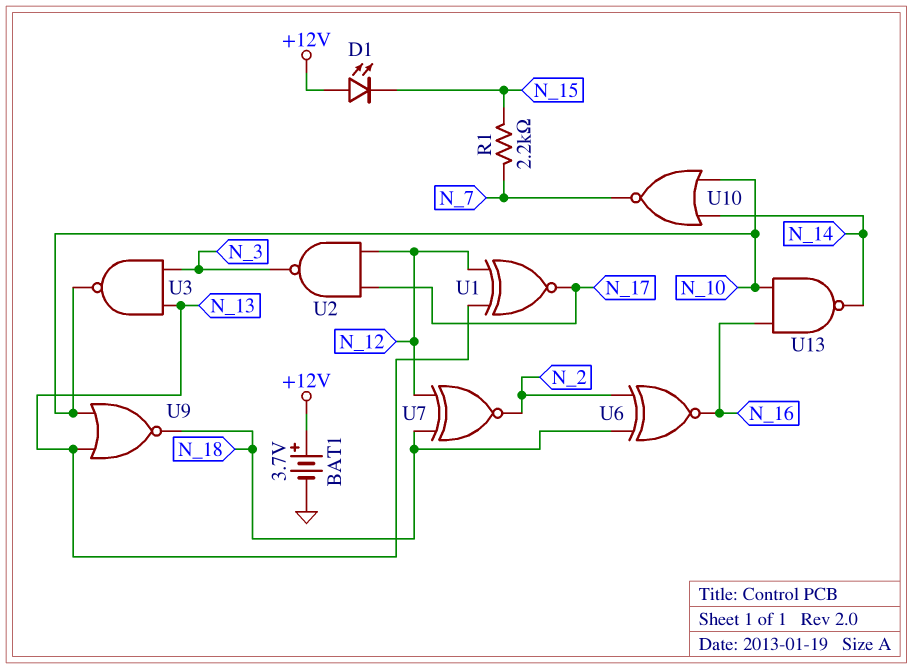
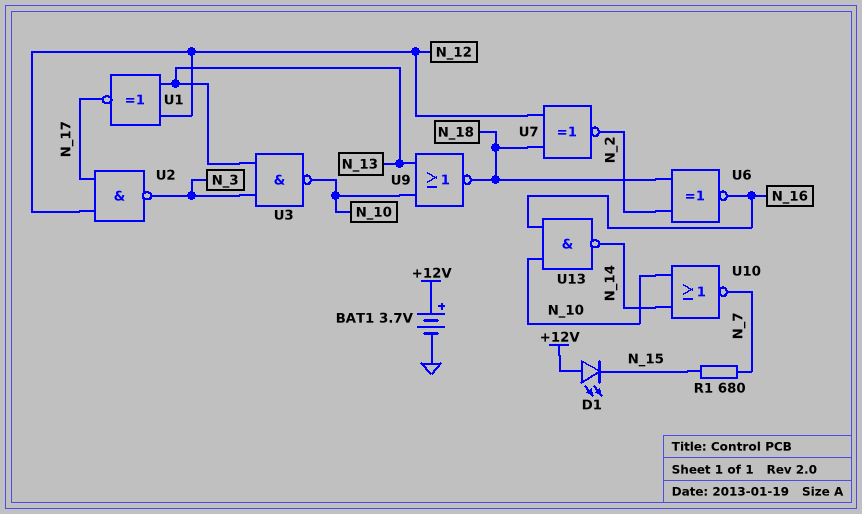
R1: 2.2k (N_7, N_15) -> 680 (N_7, N_15)

